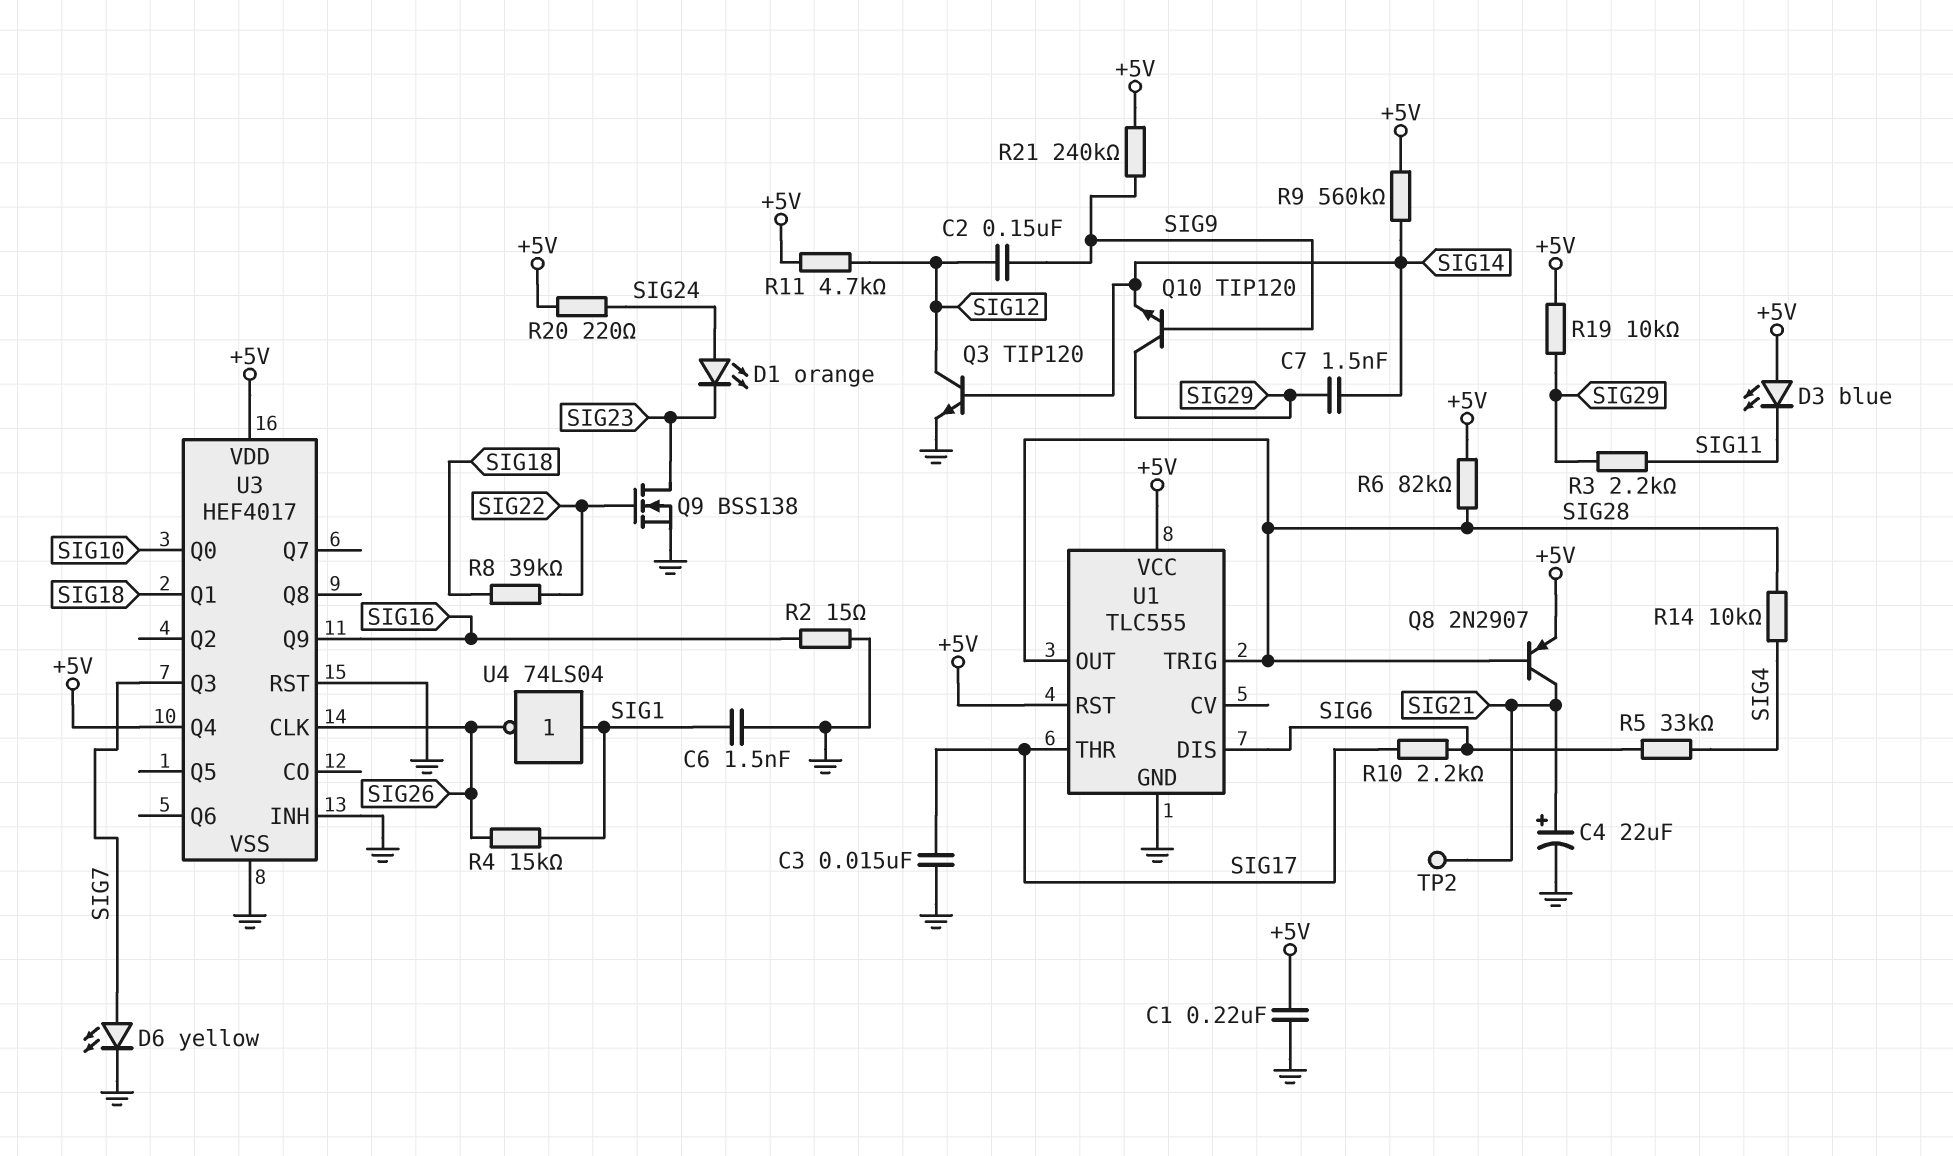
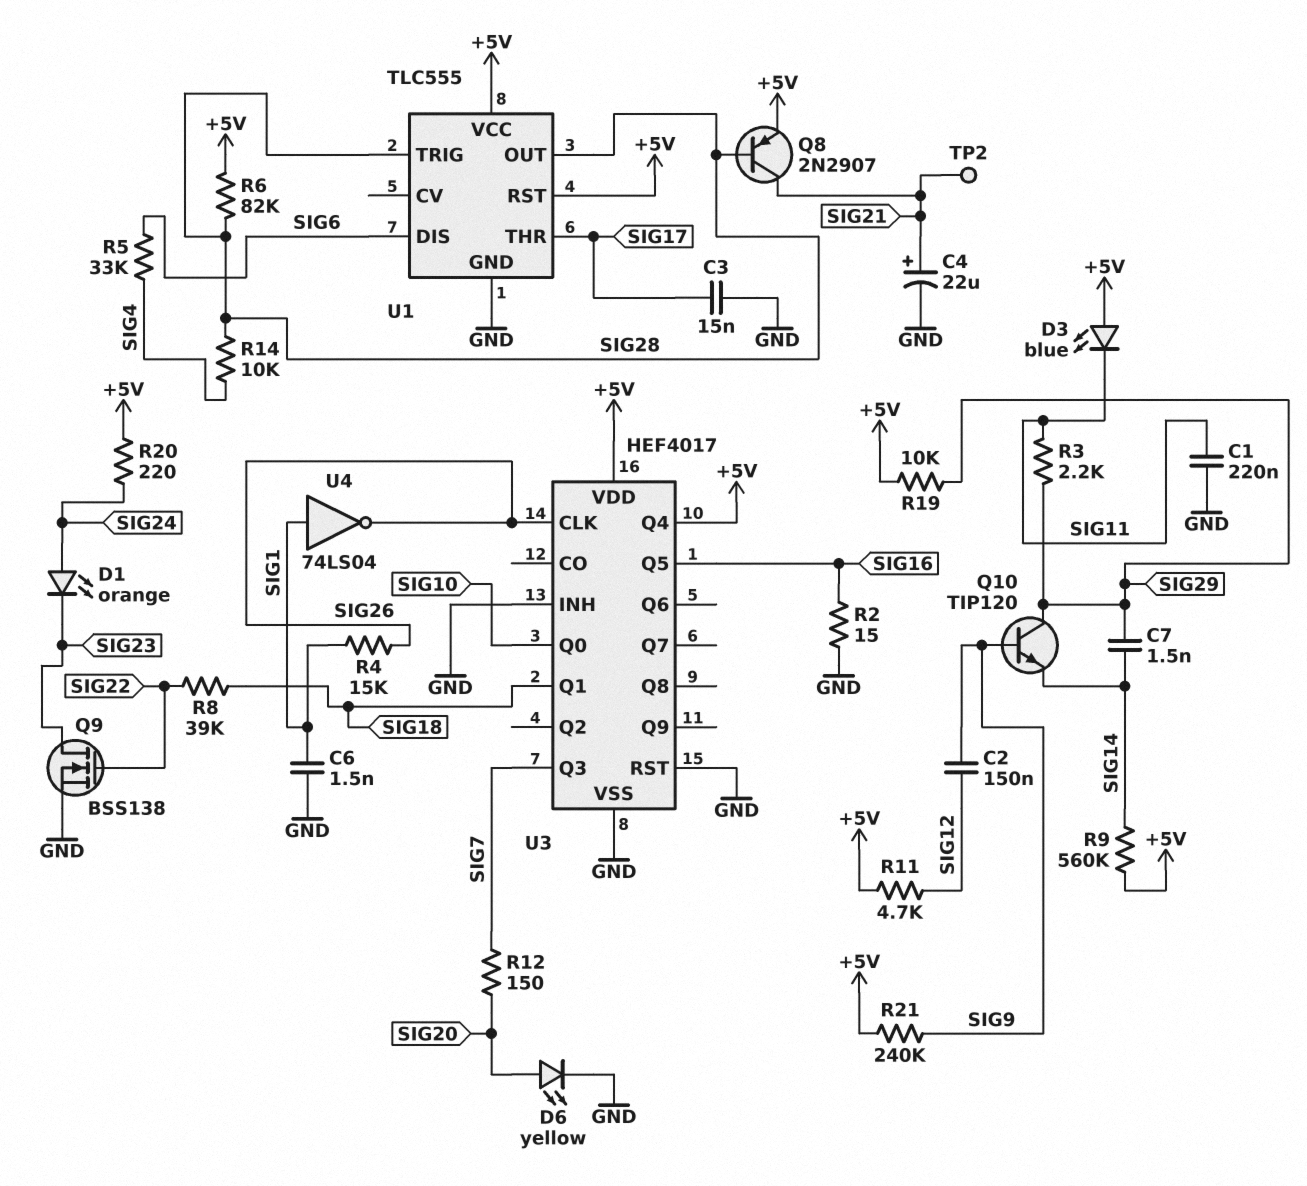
C1: 220nF (+5V, GND) -> 220nF (GND, SIG11)
D6: LED yellow (A SIG7, K GND) -> LED yellow (A SIG20, K GND)
Q3: NPN TIP120 (B SIG14, C SIG12, E GND) -> none
R10: 2.2k (SIG6, SIG17) -> none
R12: none -> 150 (SIG7, SIG20)
U3 pin Q5: none -> SIG16
U3 pin Q9: SIG16 -> none

